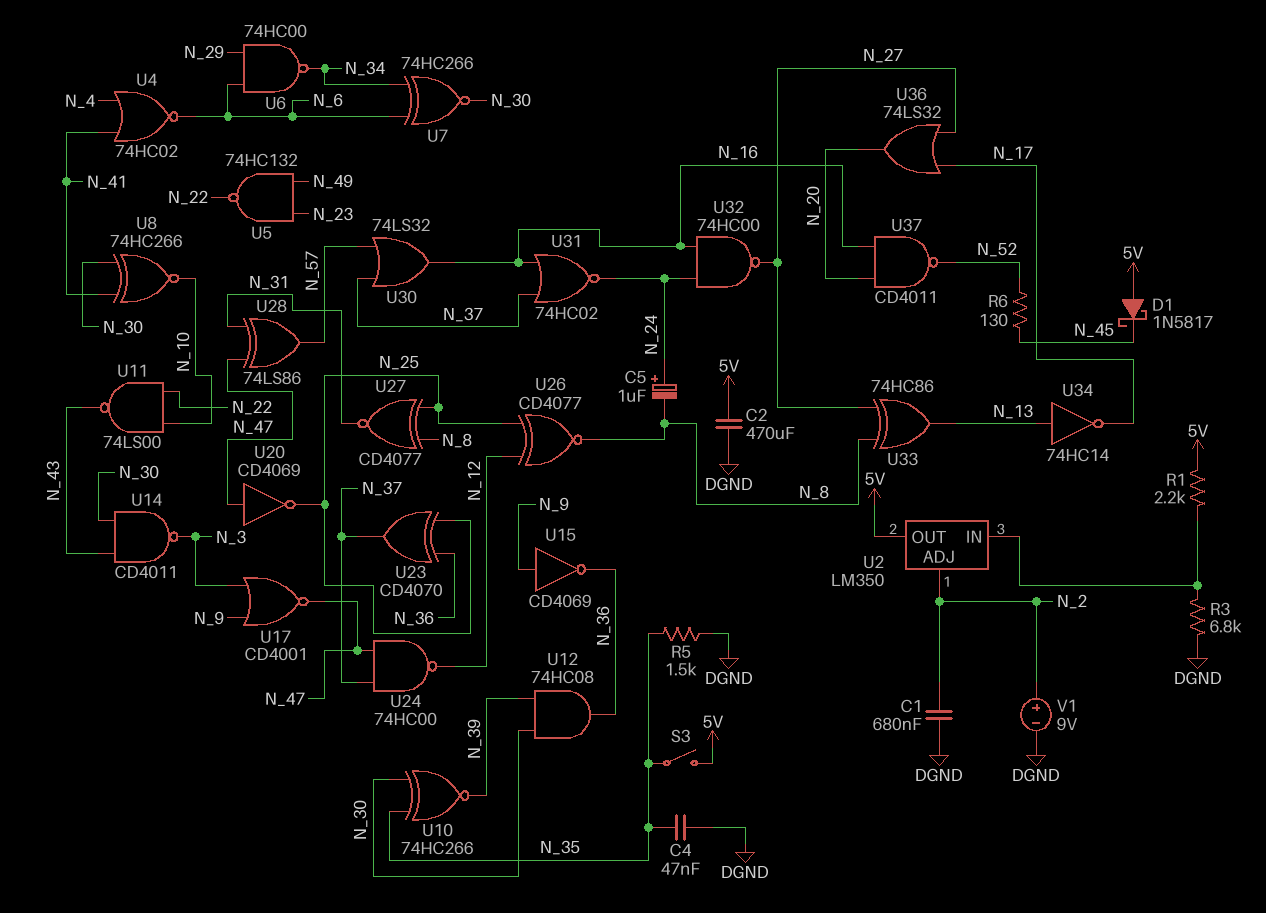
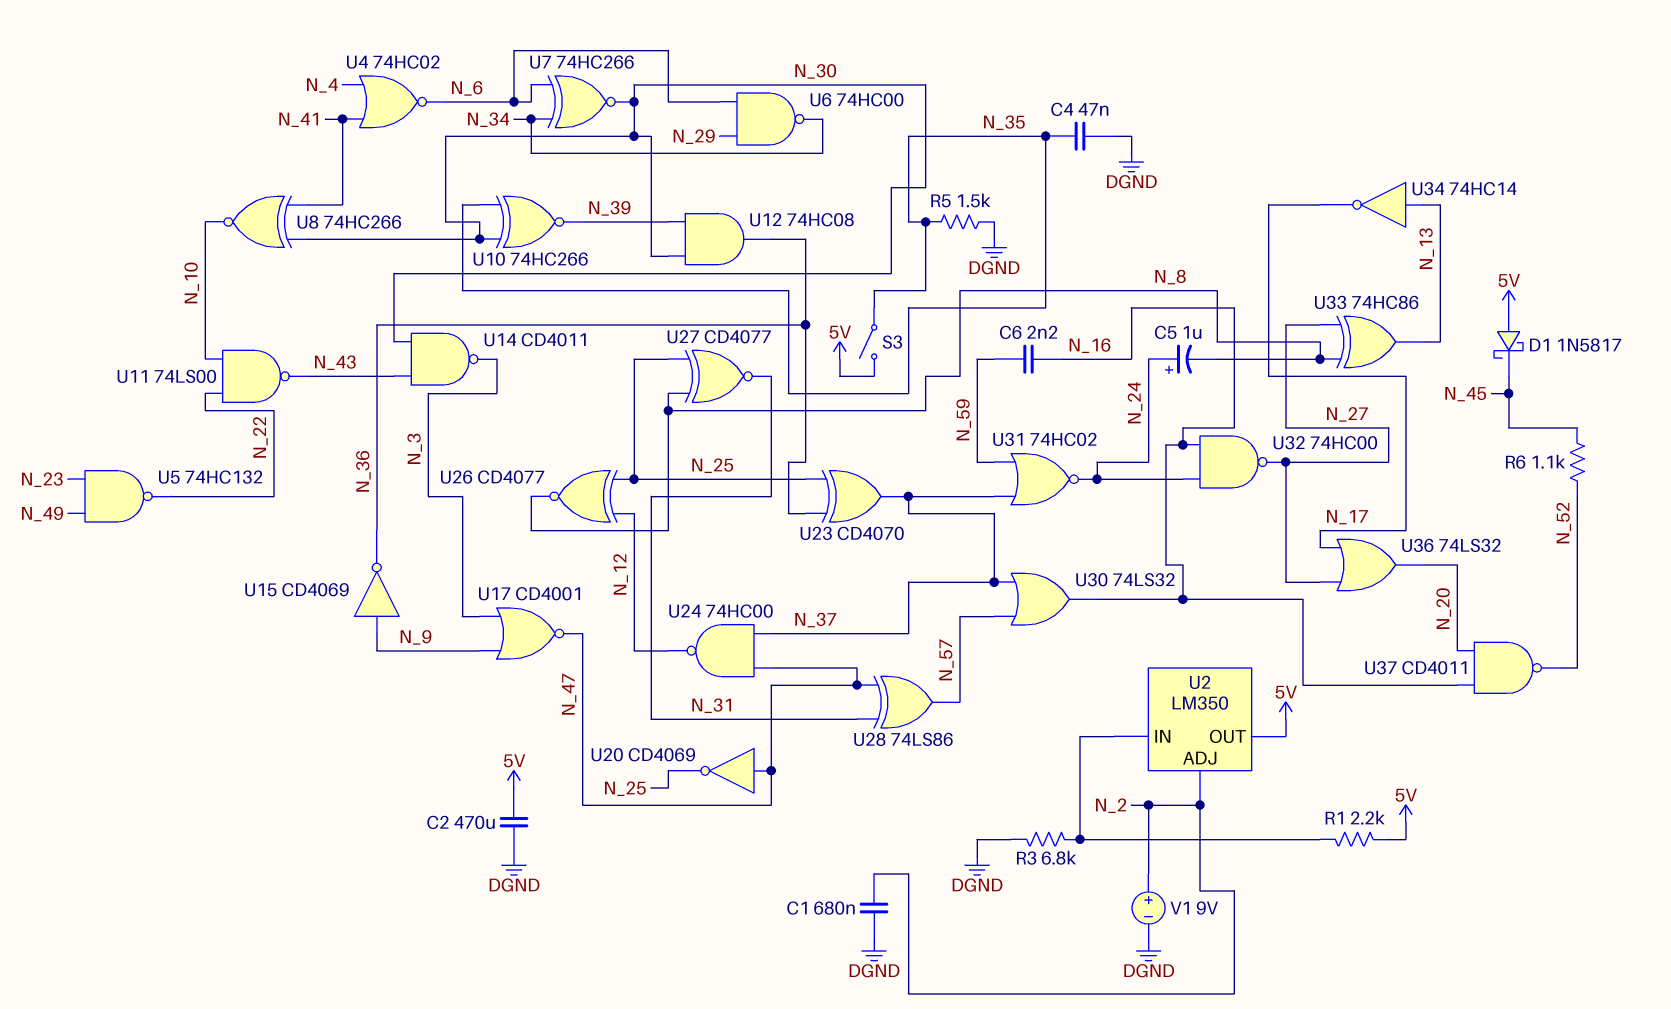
C6: none -> 2.2nF (N_16, N_59)
R6: 130 (N_45, N_52) -> 1.1k (N_45, N_52)
U31: NOR 74HC02 (in N_16, in N_37, out N_24) -> NOR 74HC02 (in N_37, in N_59, out N_24)

